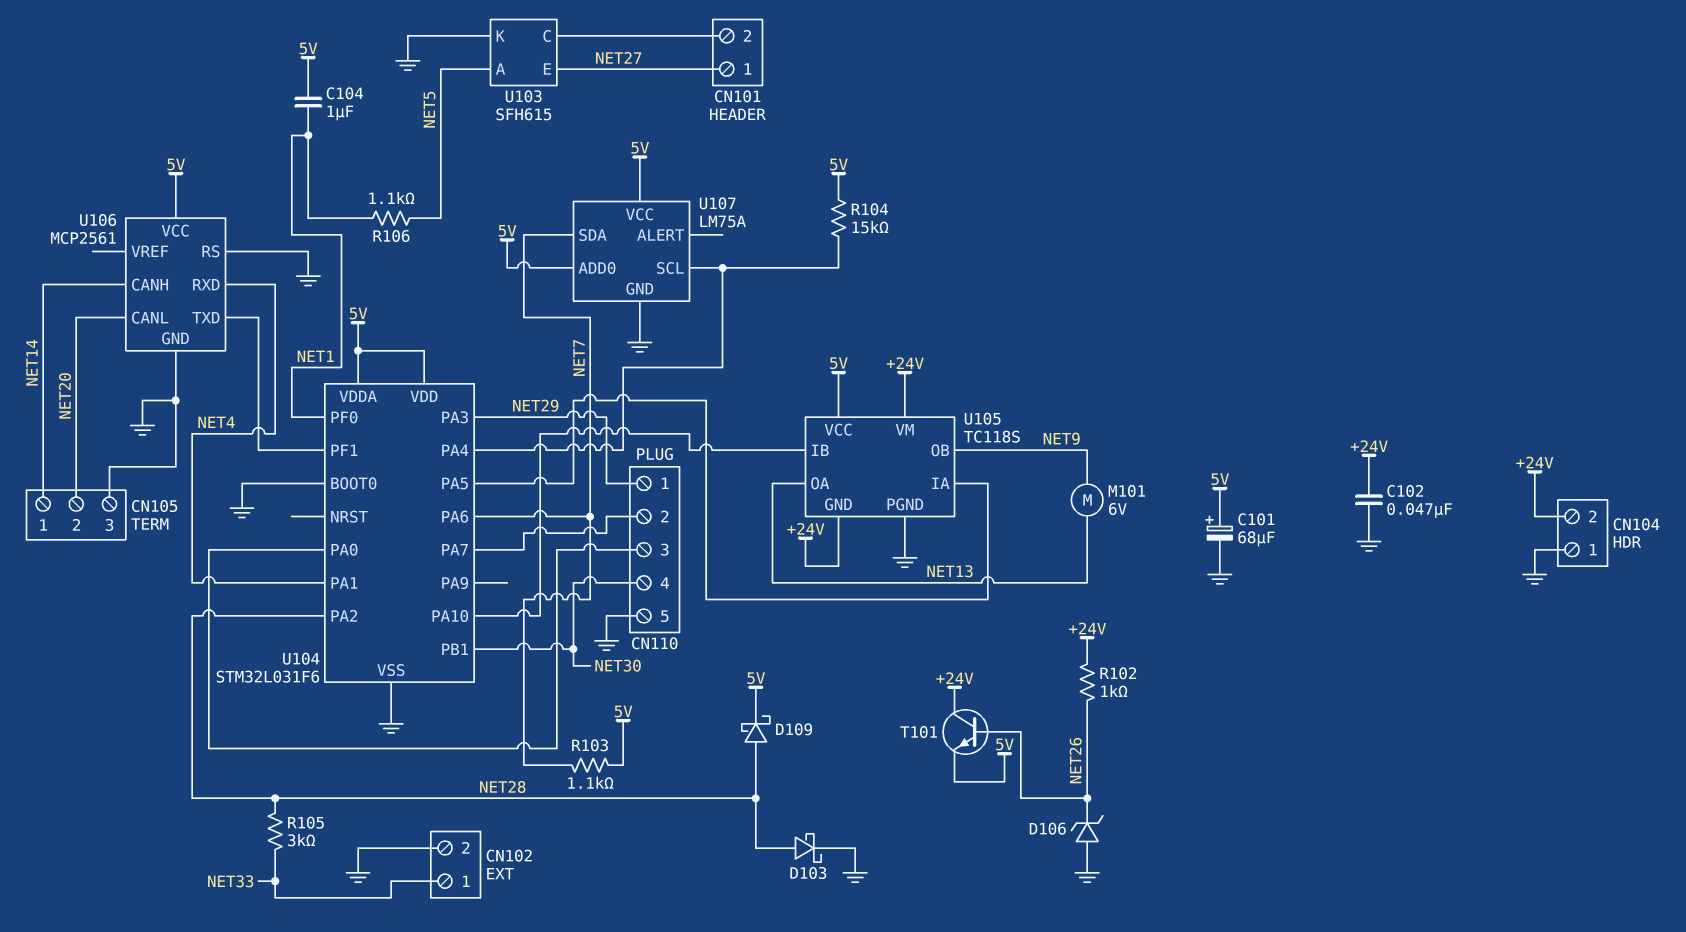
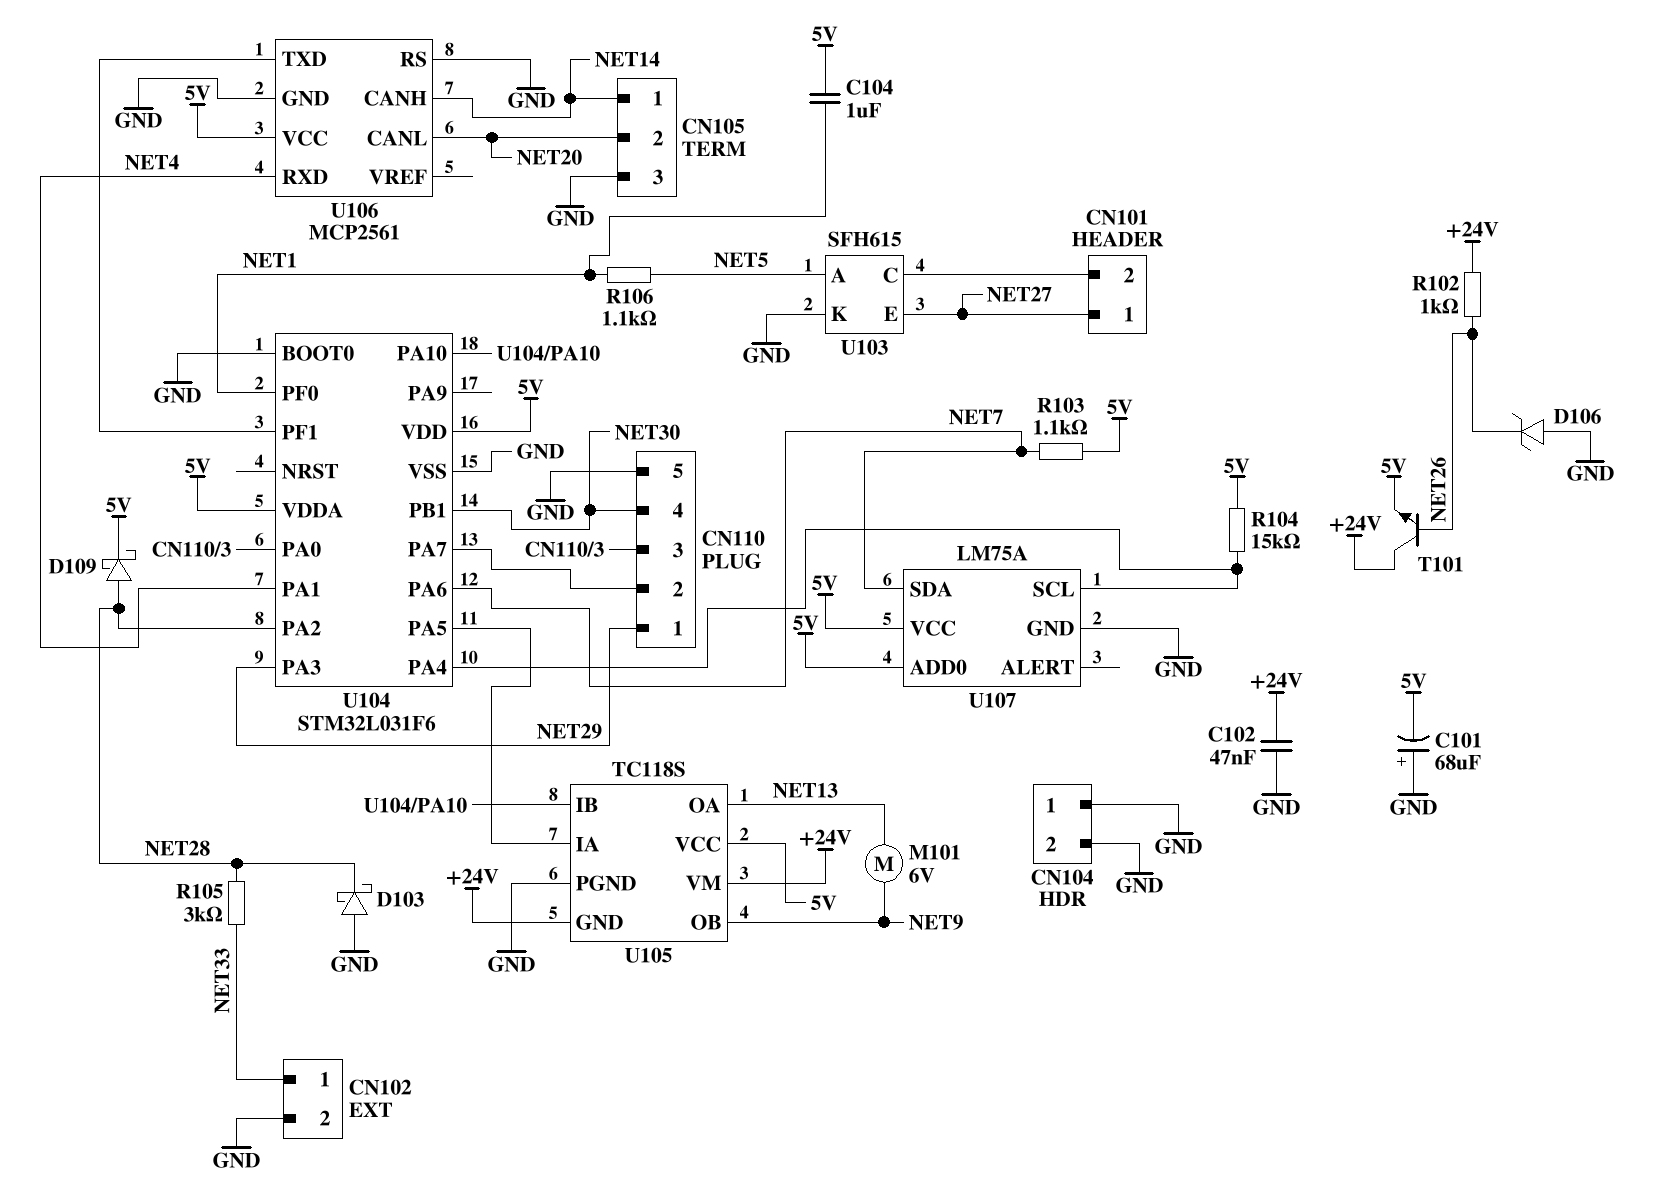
C101: 68uF (plus 5V, minus GND) -> 68uF (plus GND, minus 5V)
CN104 pin 2: +24V -> GND
D103: schottky (A NET28, K GND) -> schottky (A GND, K NET28)

